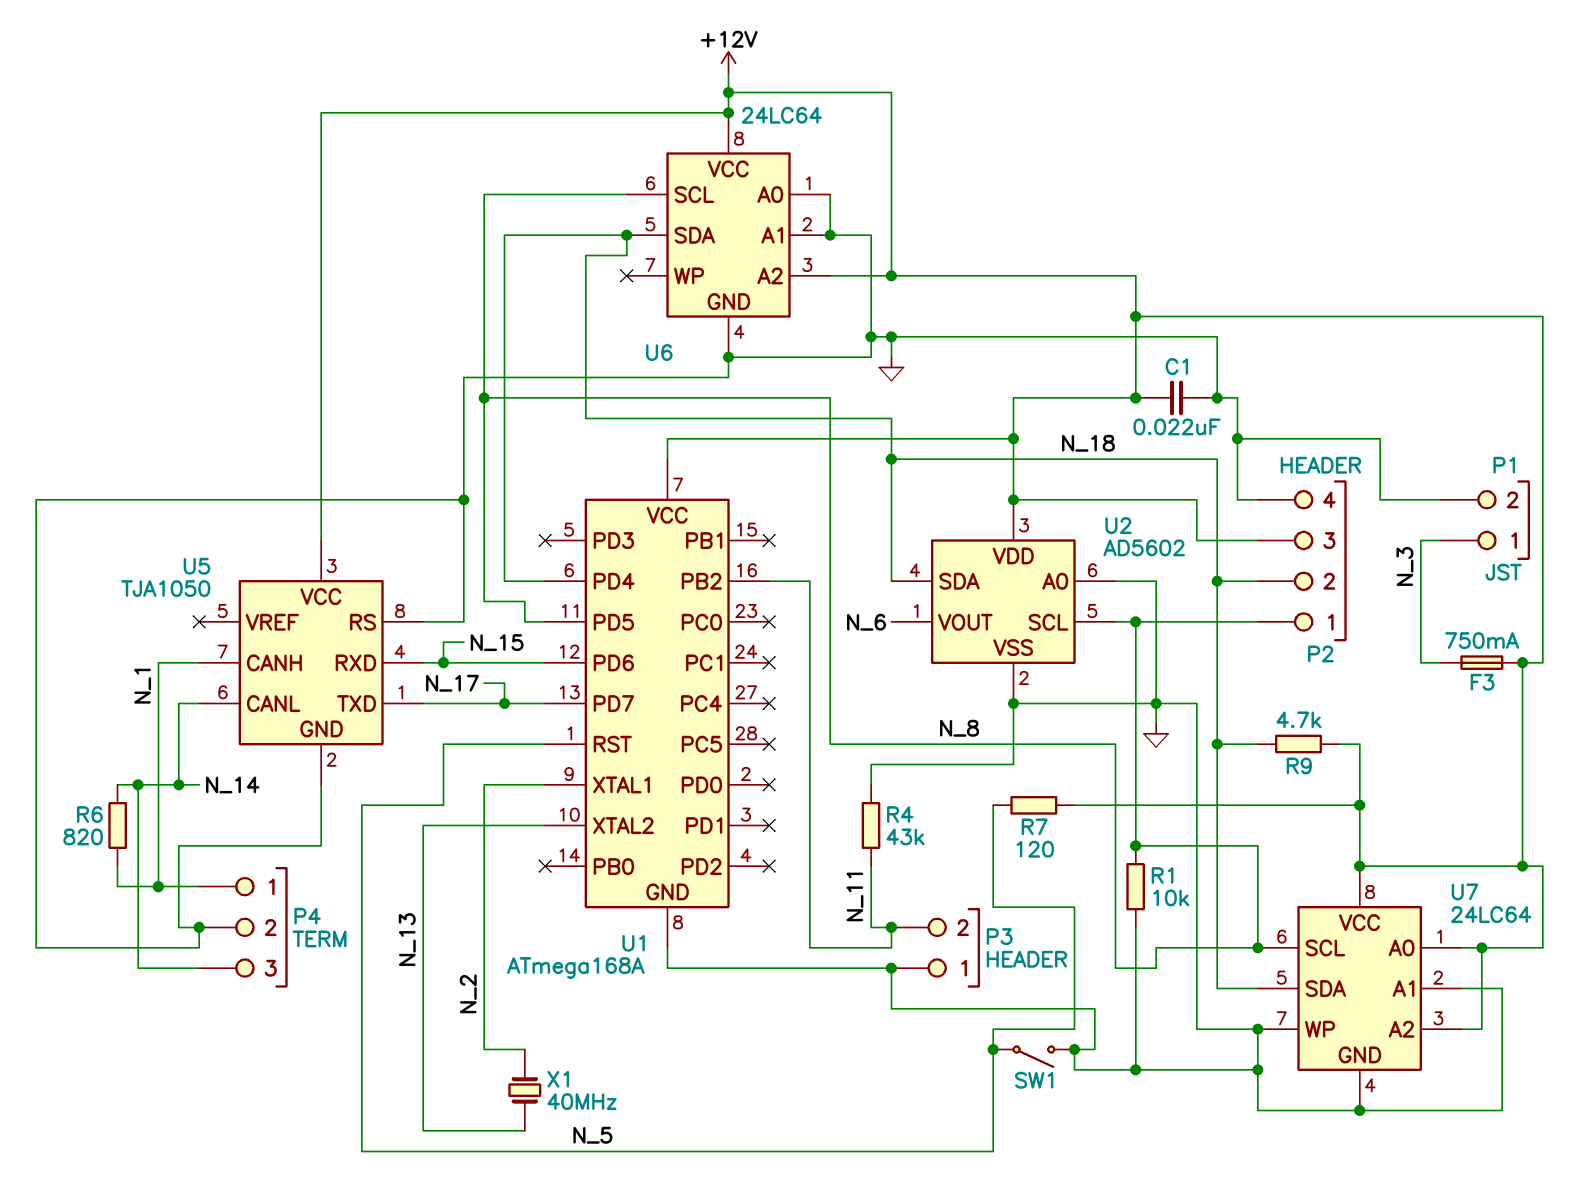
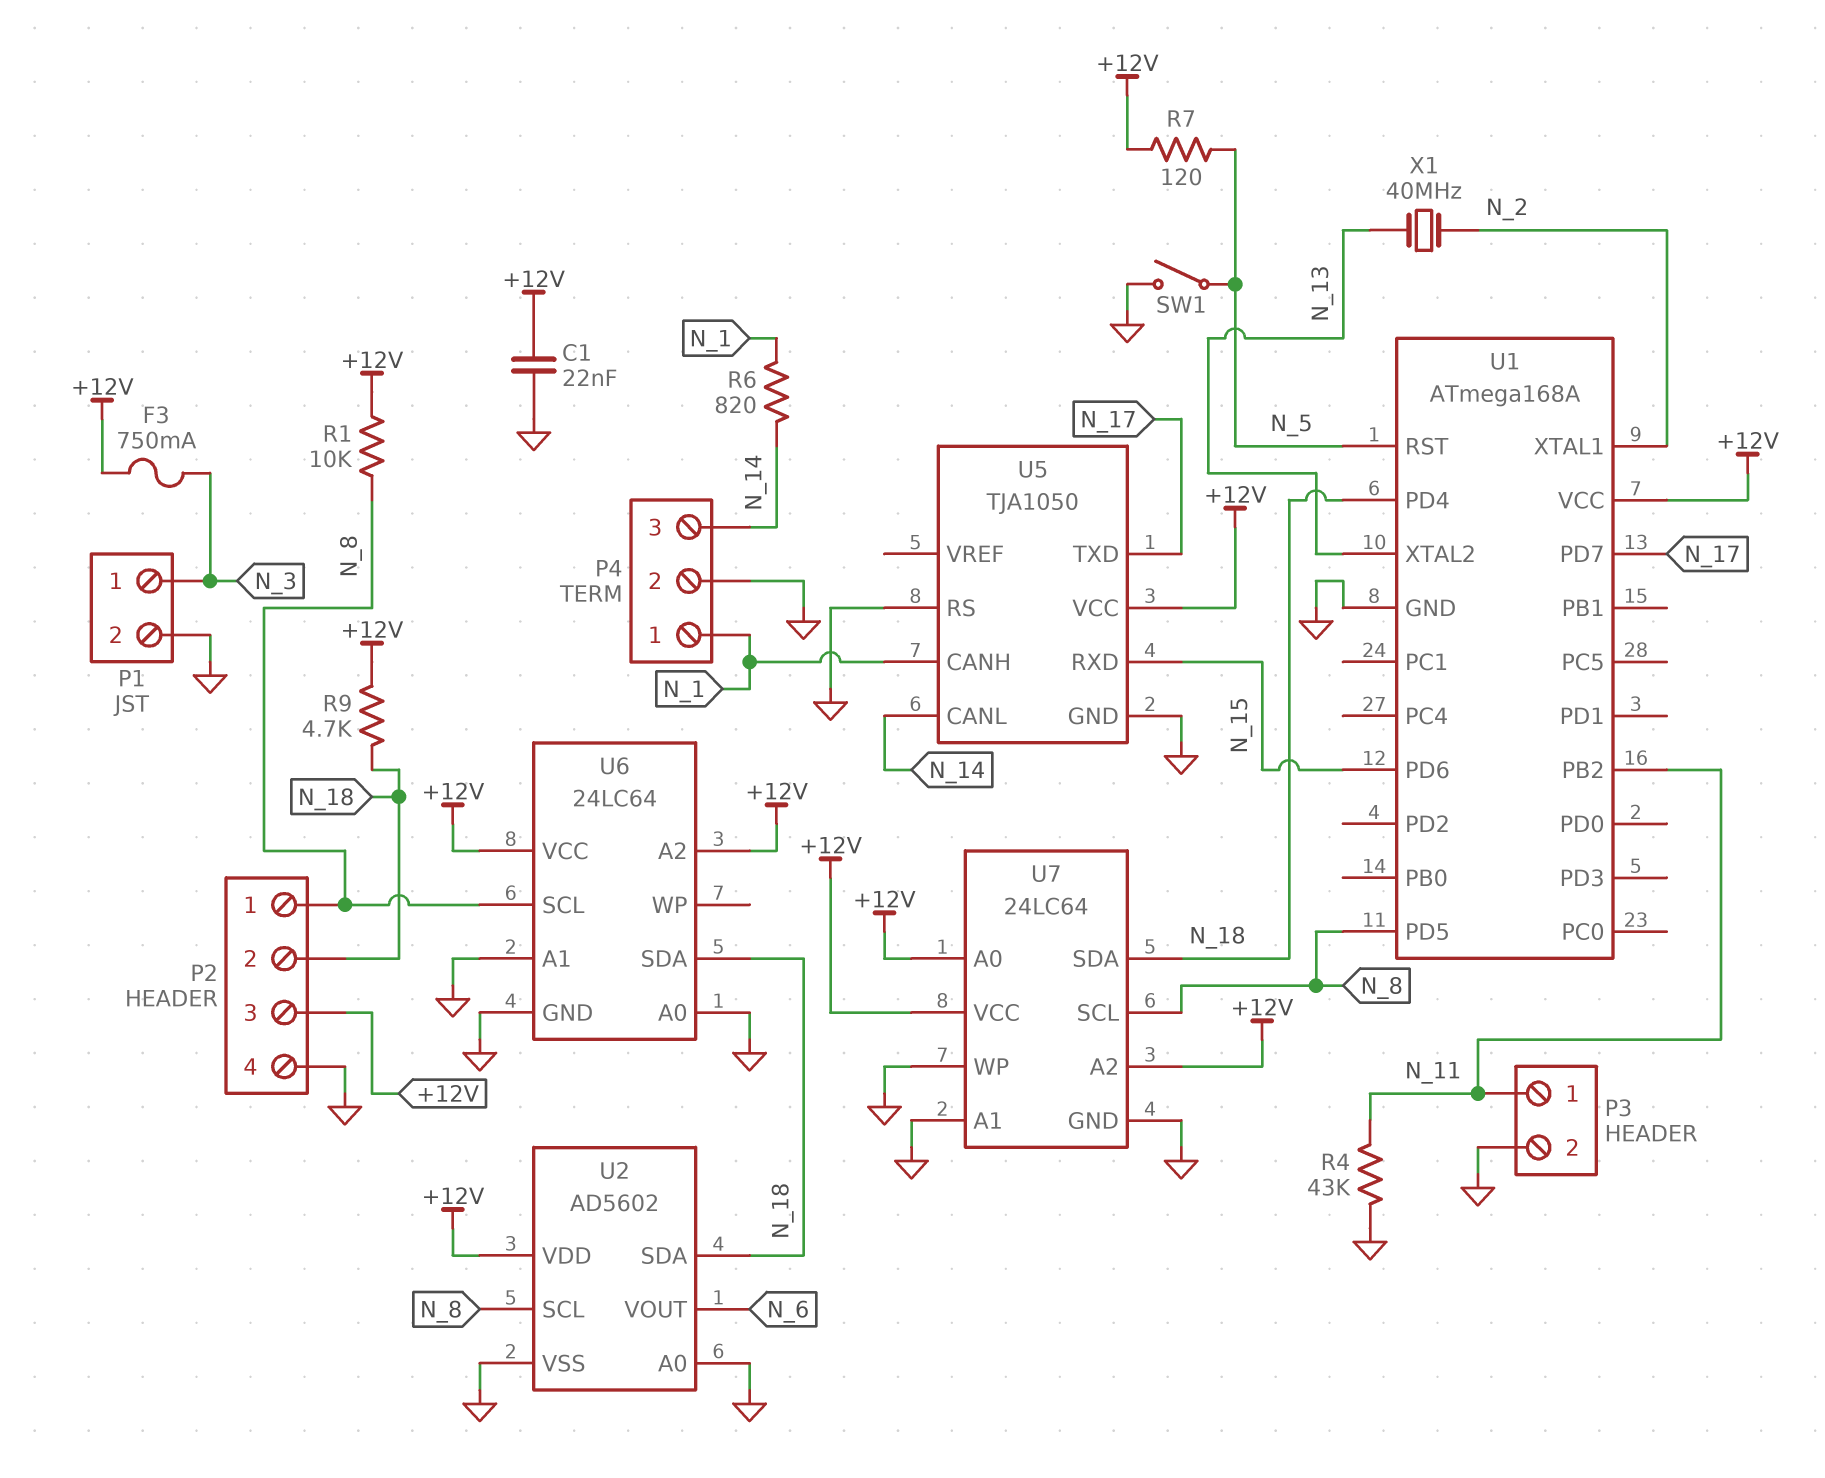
P3 pin 1: GND -> N_11
P3 pin 2: N_11 -> GND
R1: 10k (GND, N_8) -> 10k (+12V, N_8)

